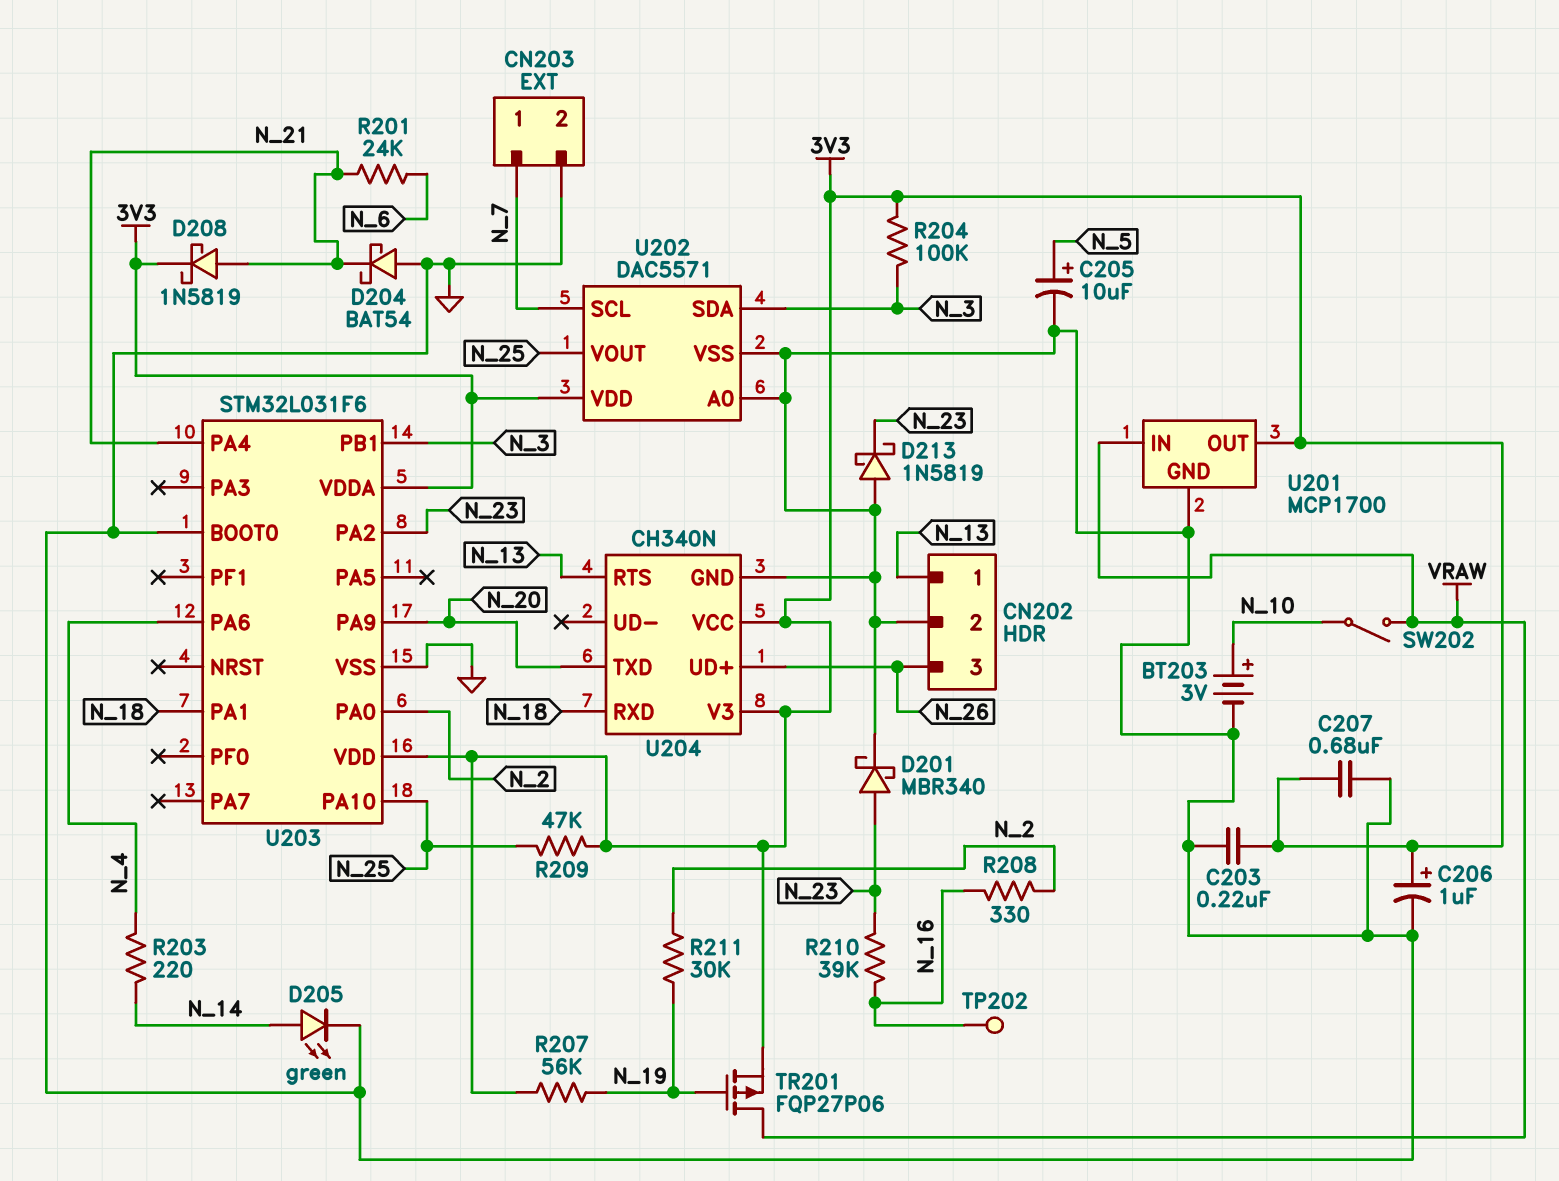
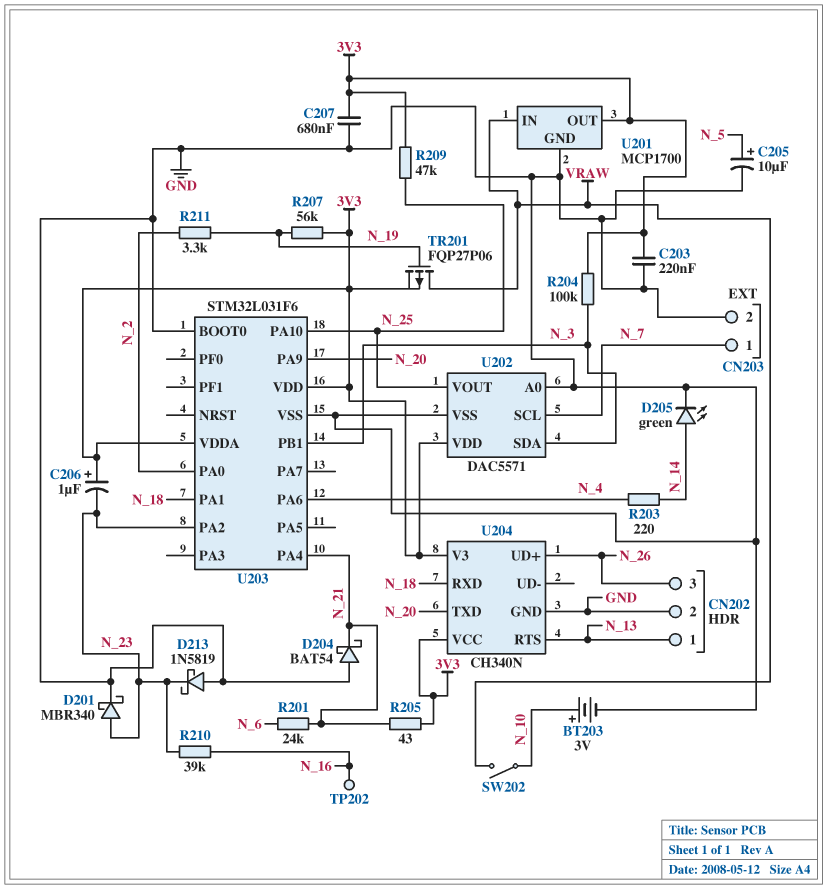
C206: 1uF (plus 3V3, minus GND) -> 1uF (plus 3V3, minus N_23)
D208: schottky 1N5819 (A N_21, K 3V3) -> none
R205: none -> 43 (3V3, N_21)
R208: 330 (N_2, N_16) -> none
R211: 30k (N_2, N_19) -> 3.3k (N_2, N_19)

